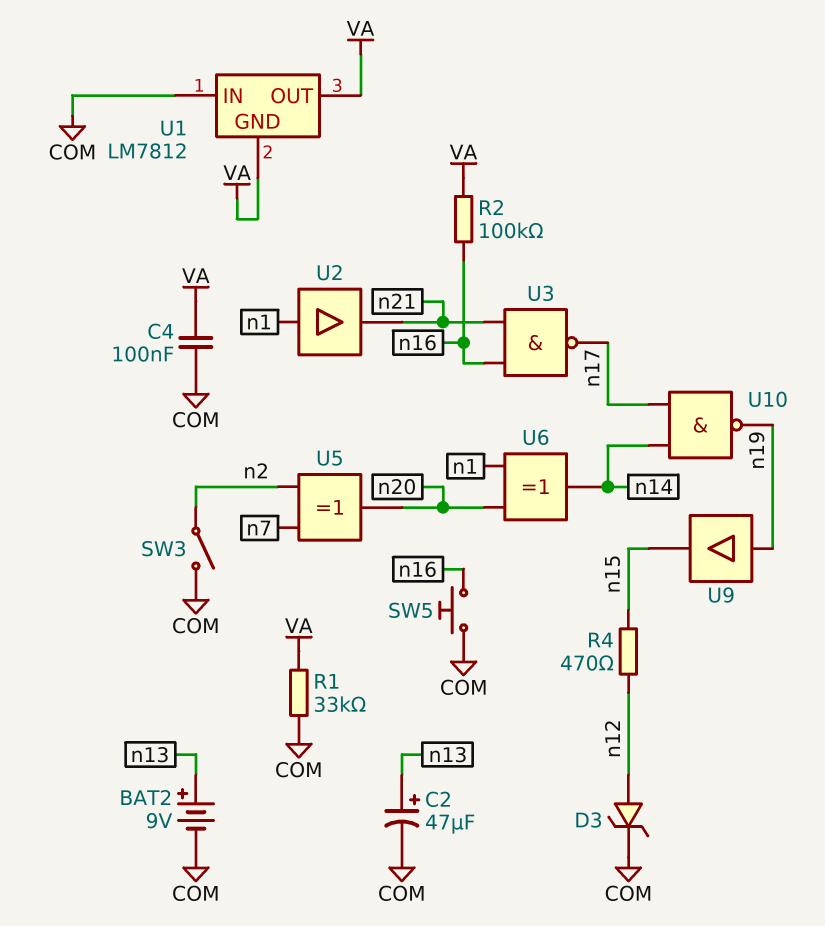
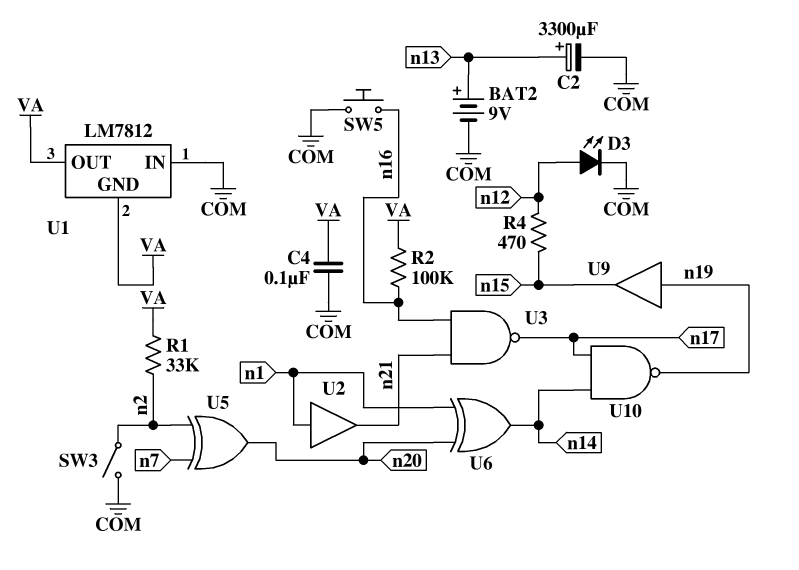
C2: 47uF (plus n13, minus COM) -> 3300uF (plus n13, minus COM)
D3: zener (A n12, K COM) -> LED (A n12, K COM)
R1: 33k (COM, VA) -> 33k (VA, n2)

